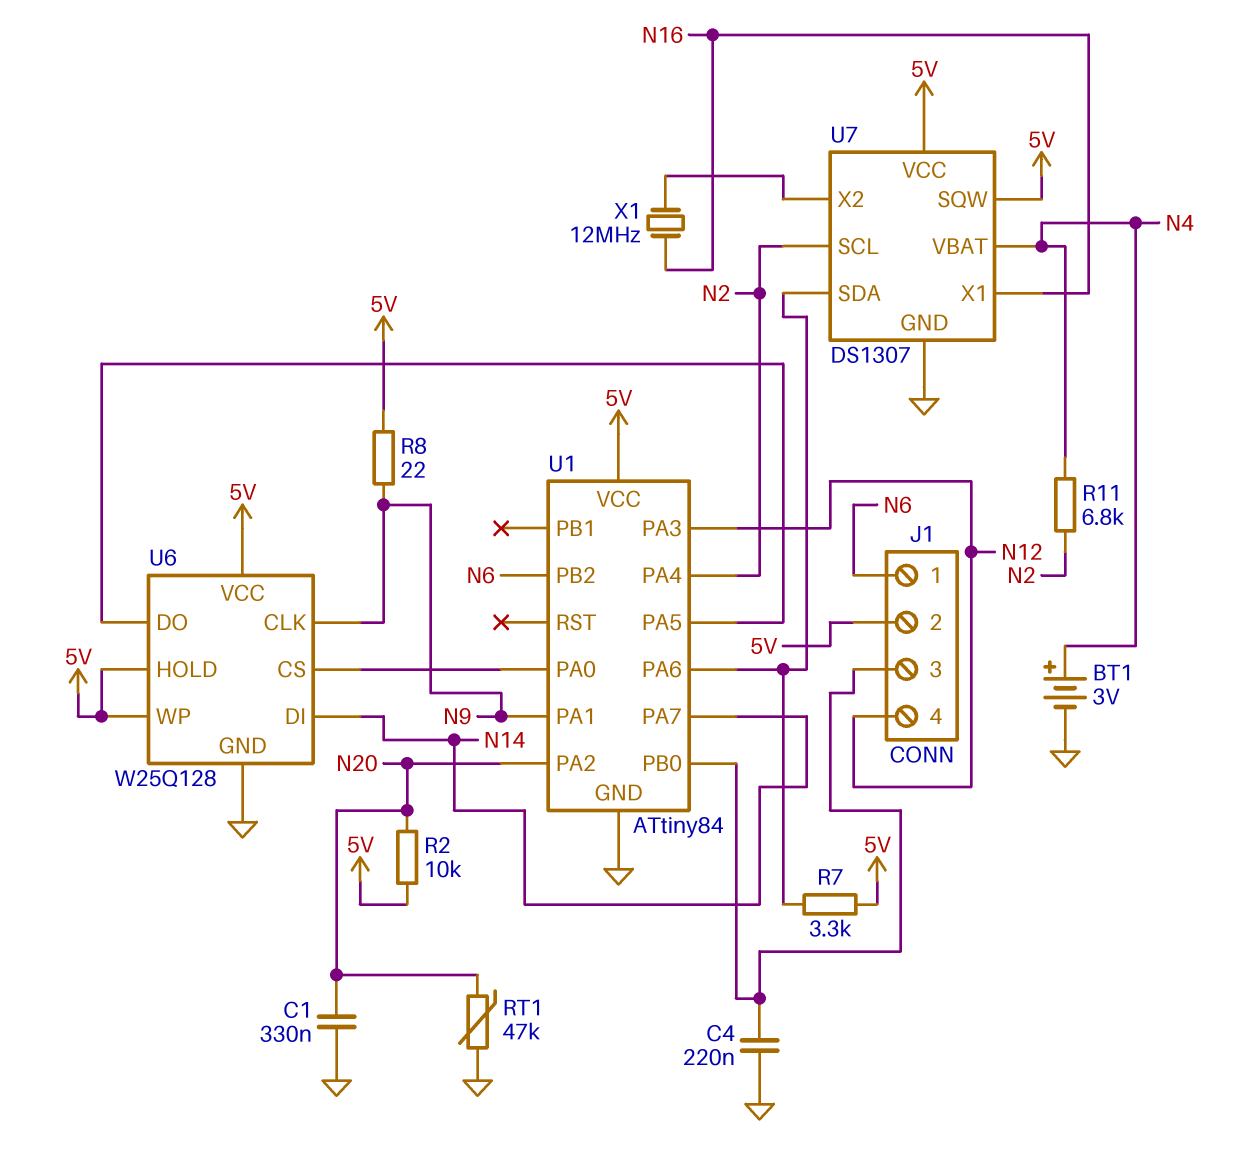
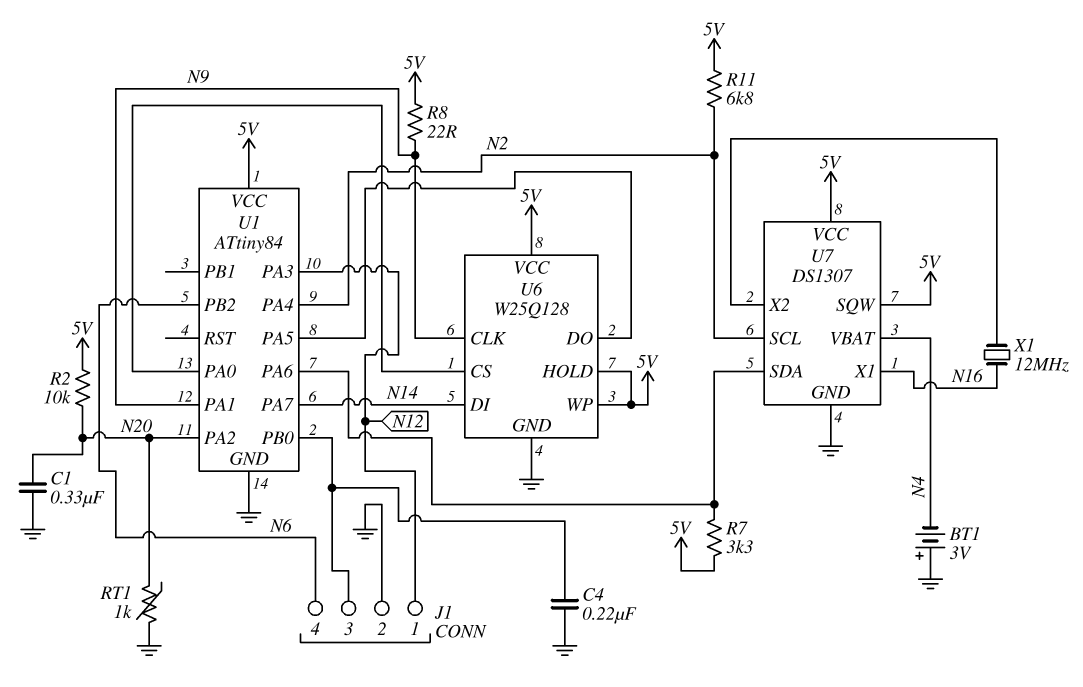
BT1: 3V (plus N4, minus GND) -> 3V (plus GND, minus N4)
J1 pin 1: N6 -> N12
J1 pin 2: 5V -> GND
J1 pin 4: N12 -> N6
R11: 6.8k (N2, N4) -> 6.8k (5V, N2)
RT1: 47k (GND, N20) -> 1k (GND, N20)

